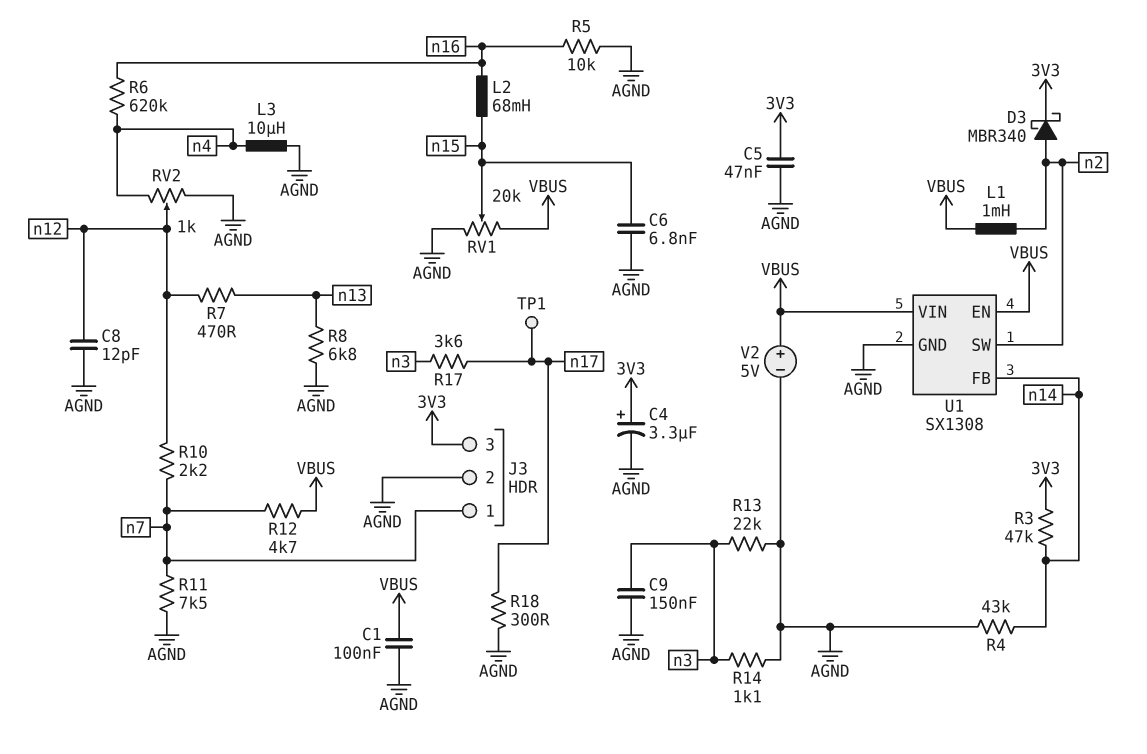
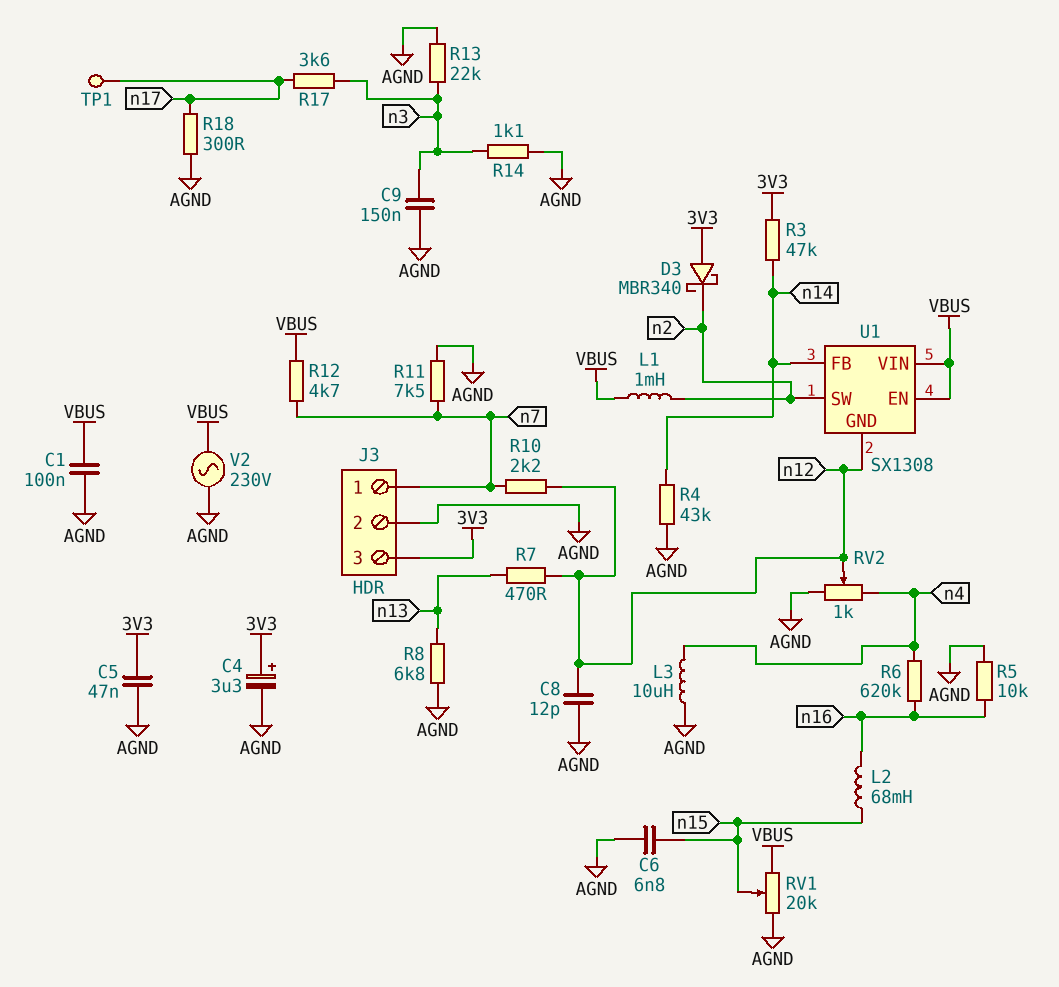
D3: schottky MBR340 (A n2, K 3V3) -> schottky MBR340 (A 3V3, K n2)
U1 pin GND: AGND -> n12
V2: 5V (plus VBUS, minus AGND) -> AC 230V (AGND, VBUS)

